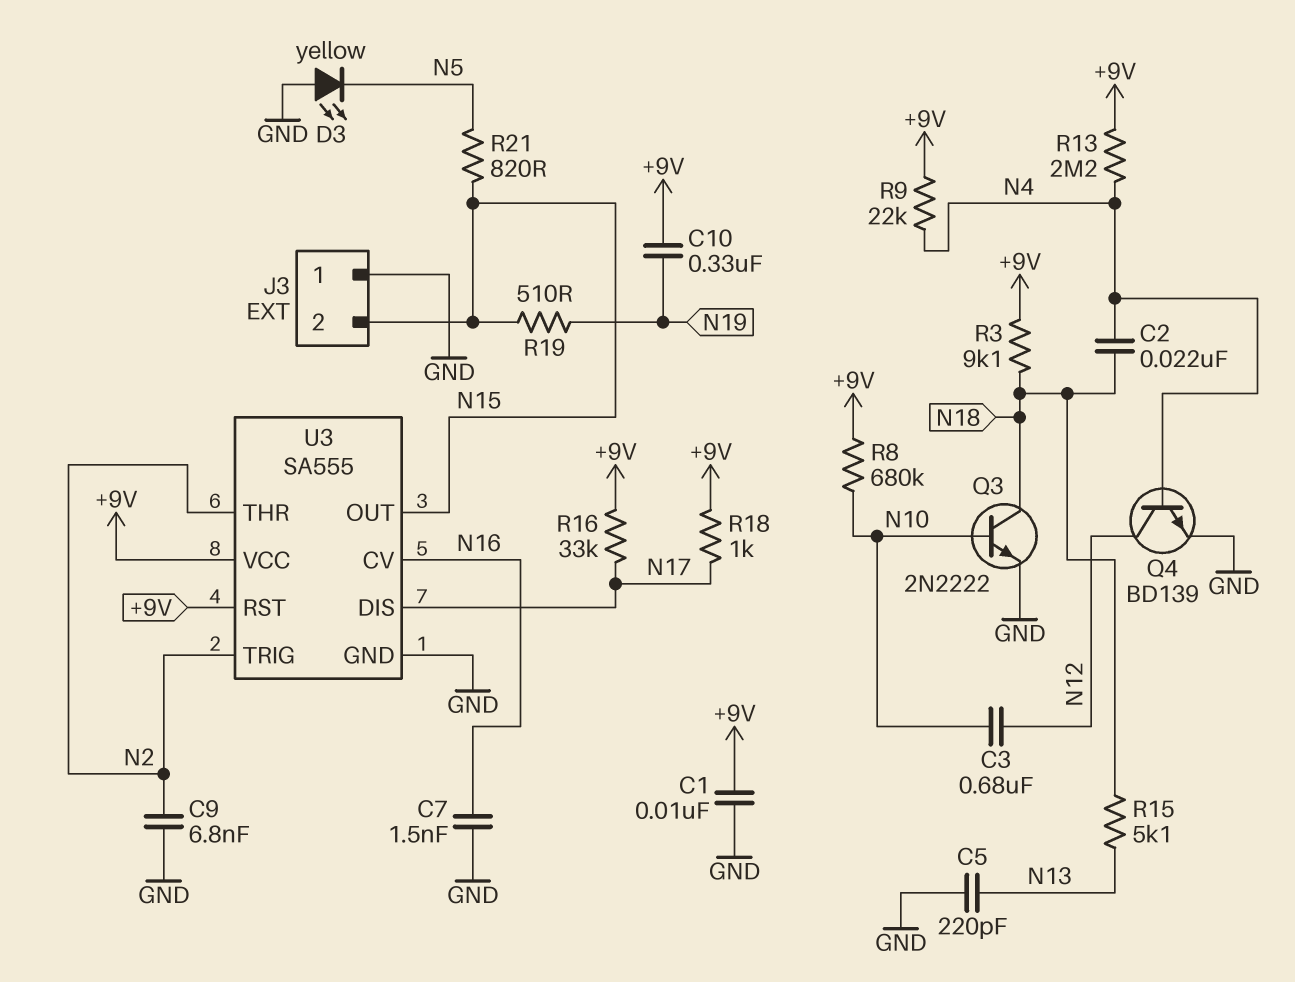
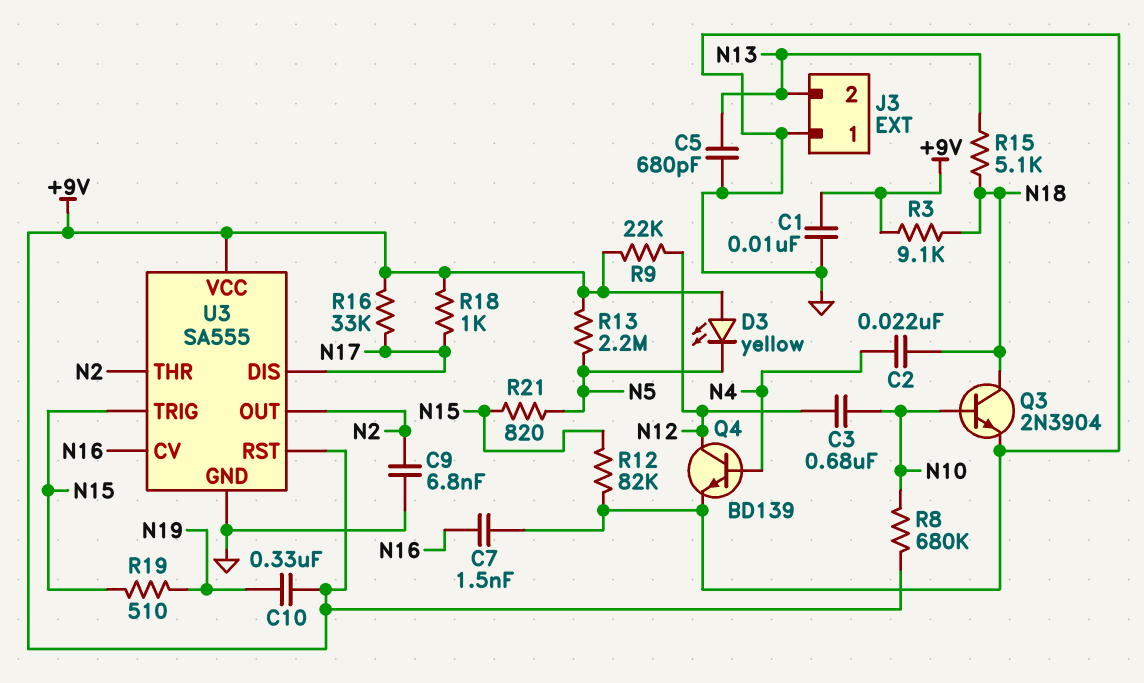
C5: 220pF (GND, N13) -> 680pF (GND, N13)
D3: LED yellow (A GND, K N5) -> LED yellow (A +9V, K N5)
J3 pin 2: N15 -> N13
Q3: NPN 2N2222 (B N10, C N18, E GND) -> NPN 2N3904 (B N10, C N18, E GND)
R9: 22k (+9V, N4) -> 22k (+9V, N12)
R12: none -> 82k (GND, N15)
R13: 2.2M (+9V, N4) -> 2.2M (+9V, N5)
U3 pin OUT: N15 -> N2
U3 pin TRIG: N2 -> N15

